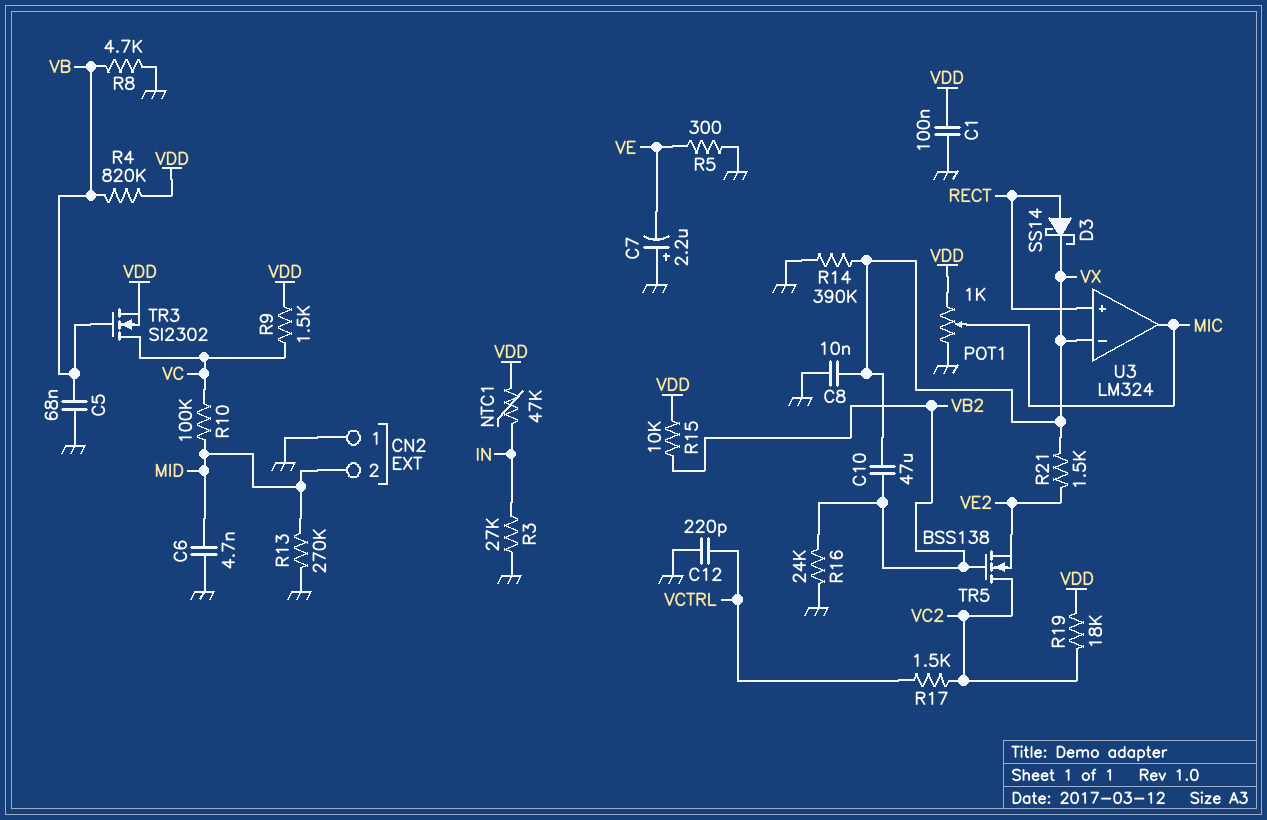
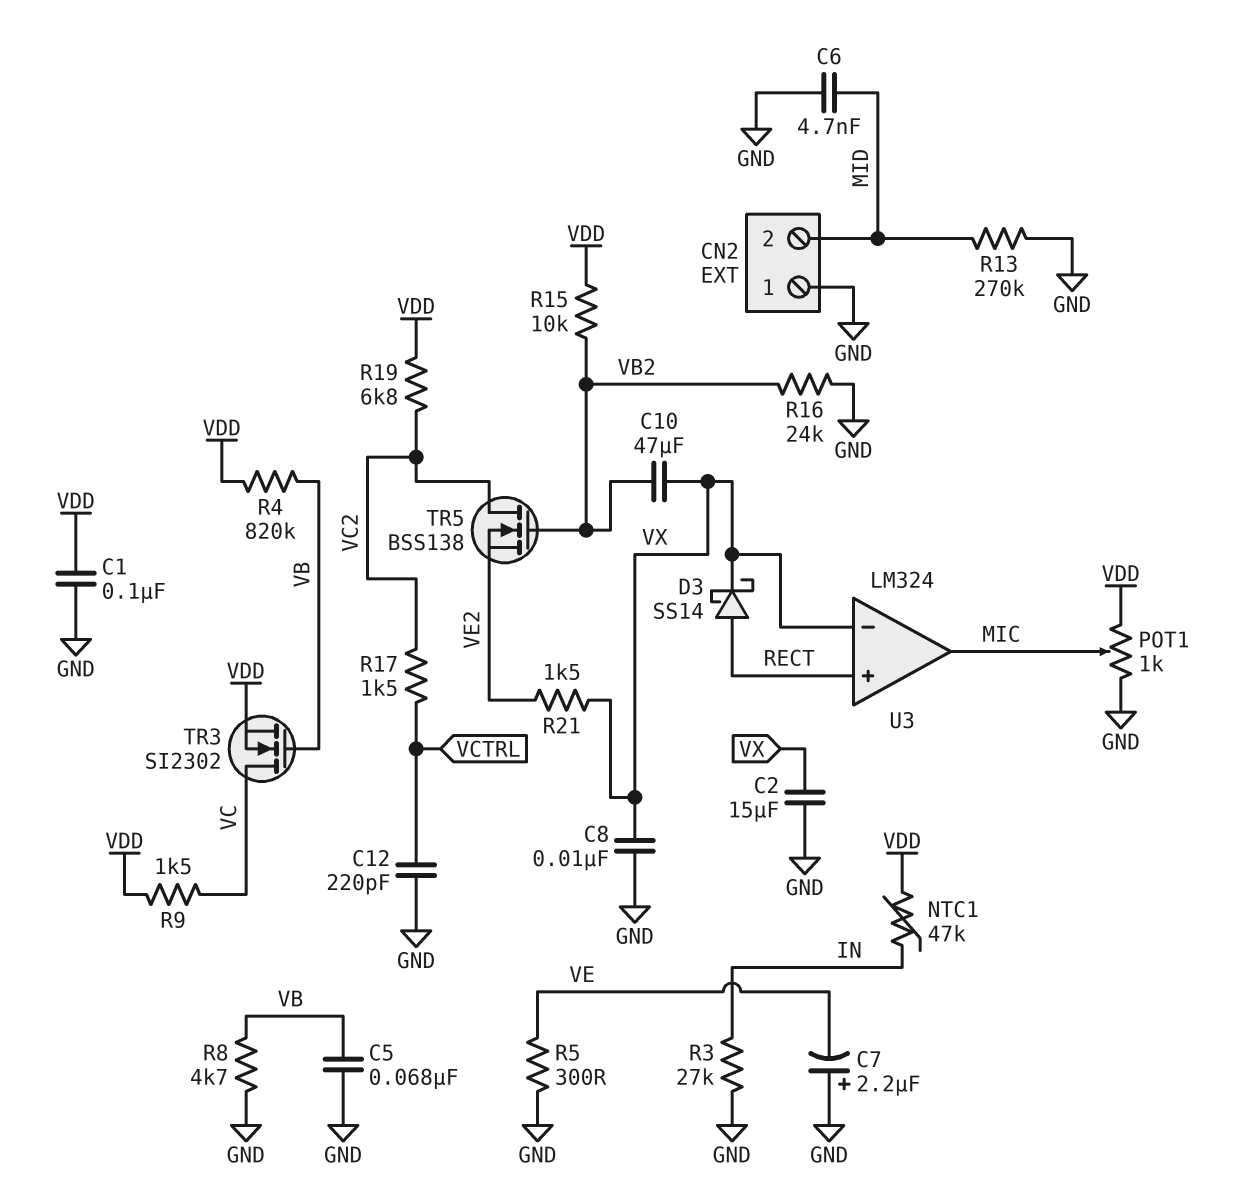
C2: none -> 15uF (GND, VX)
R10: 100k (MID, VC) -> none
R14: 390k (GND, VX) -> none
R19: 18k (VC2, VDD) -> 6.8k (VC2, VDD)

